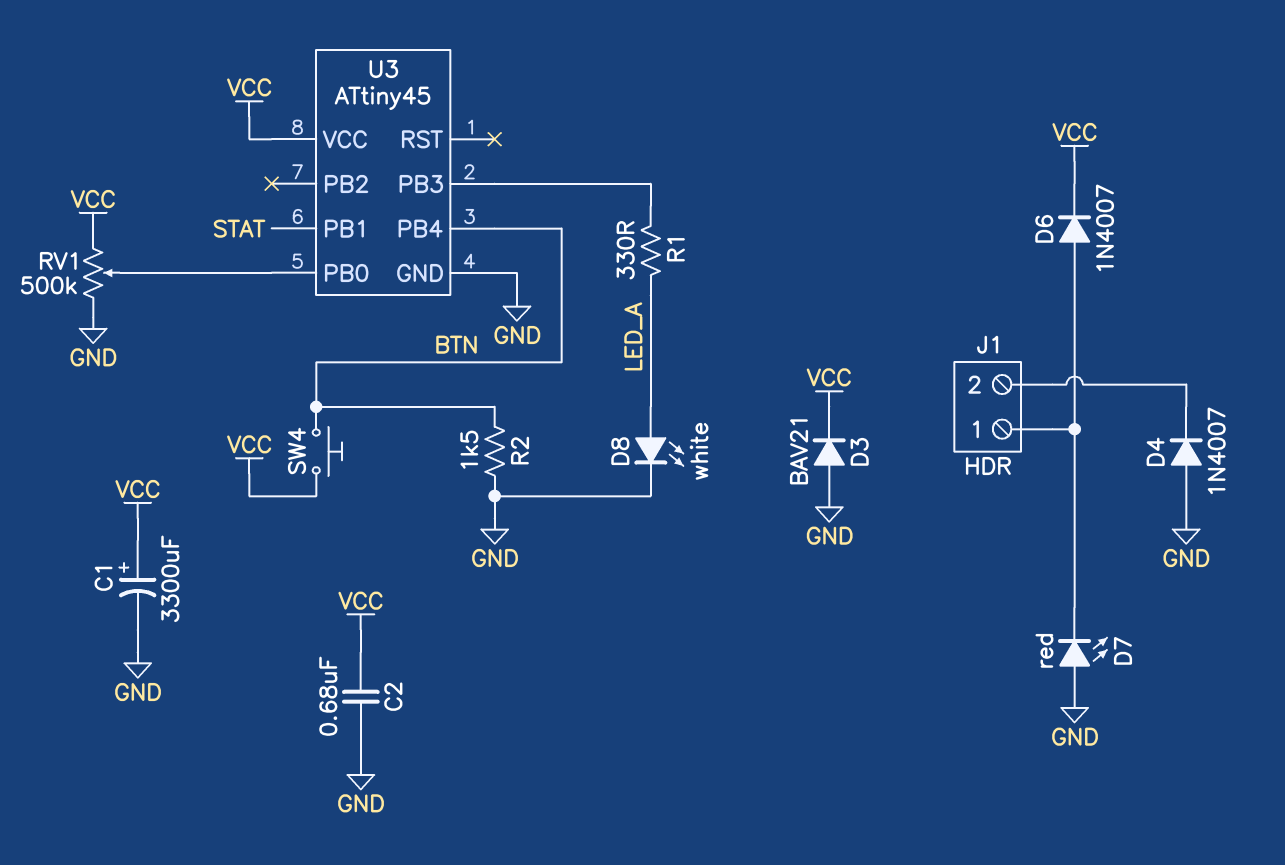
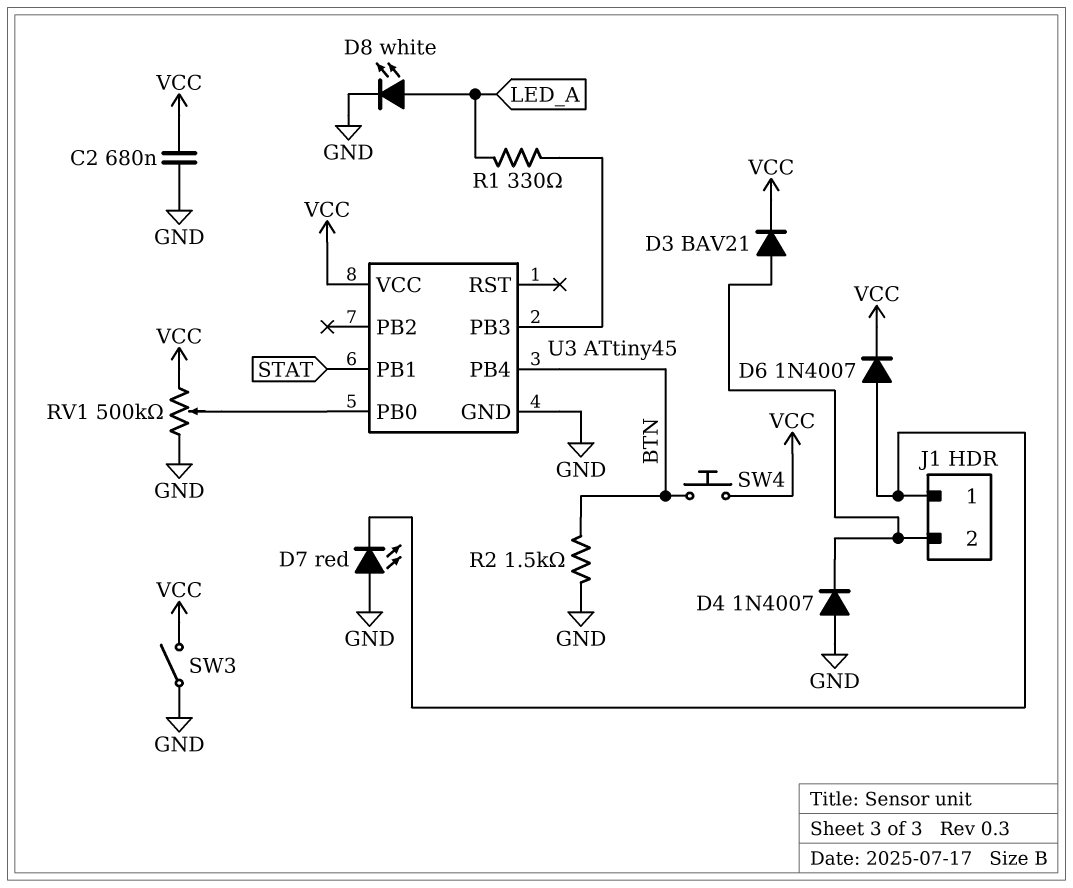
C1: 3300uF (plus VCC, minus GND) -> none
D3: diode BAV21 (A GND, K VCC) -> diode BAV21 (A J1/2, K VCC)
SW3: none -> switch (GND, VCC)

